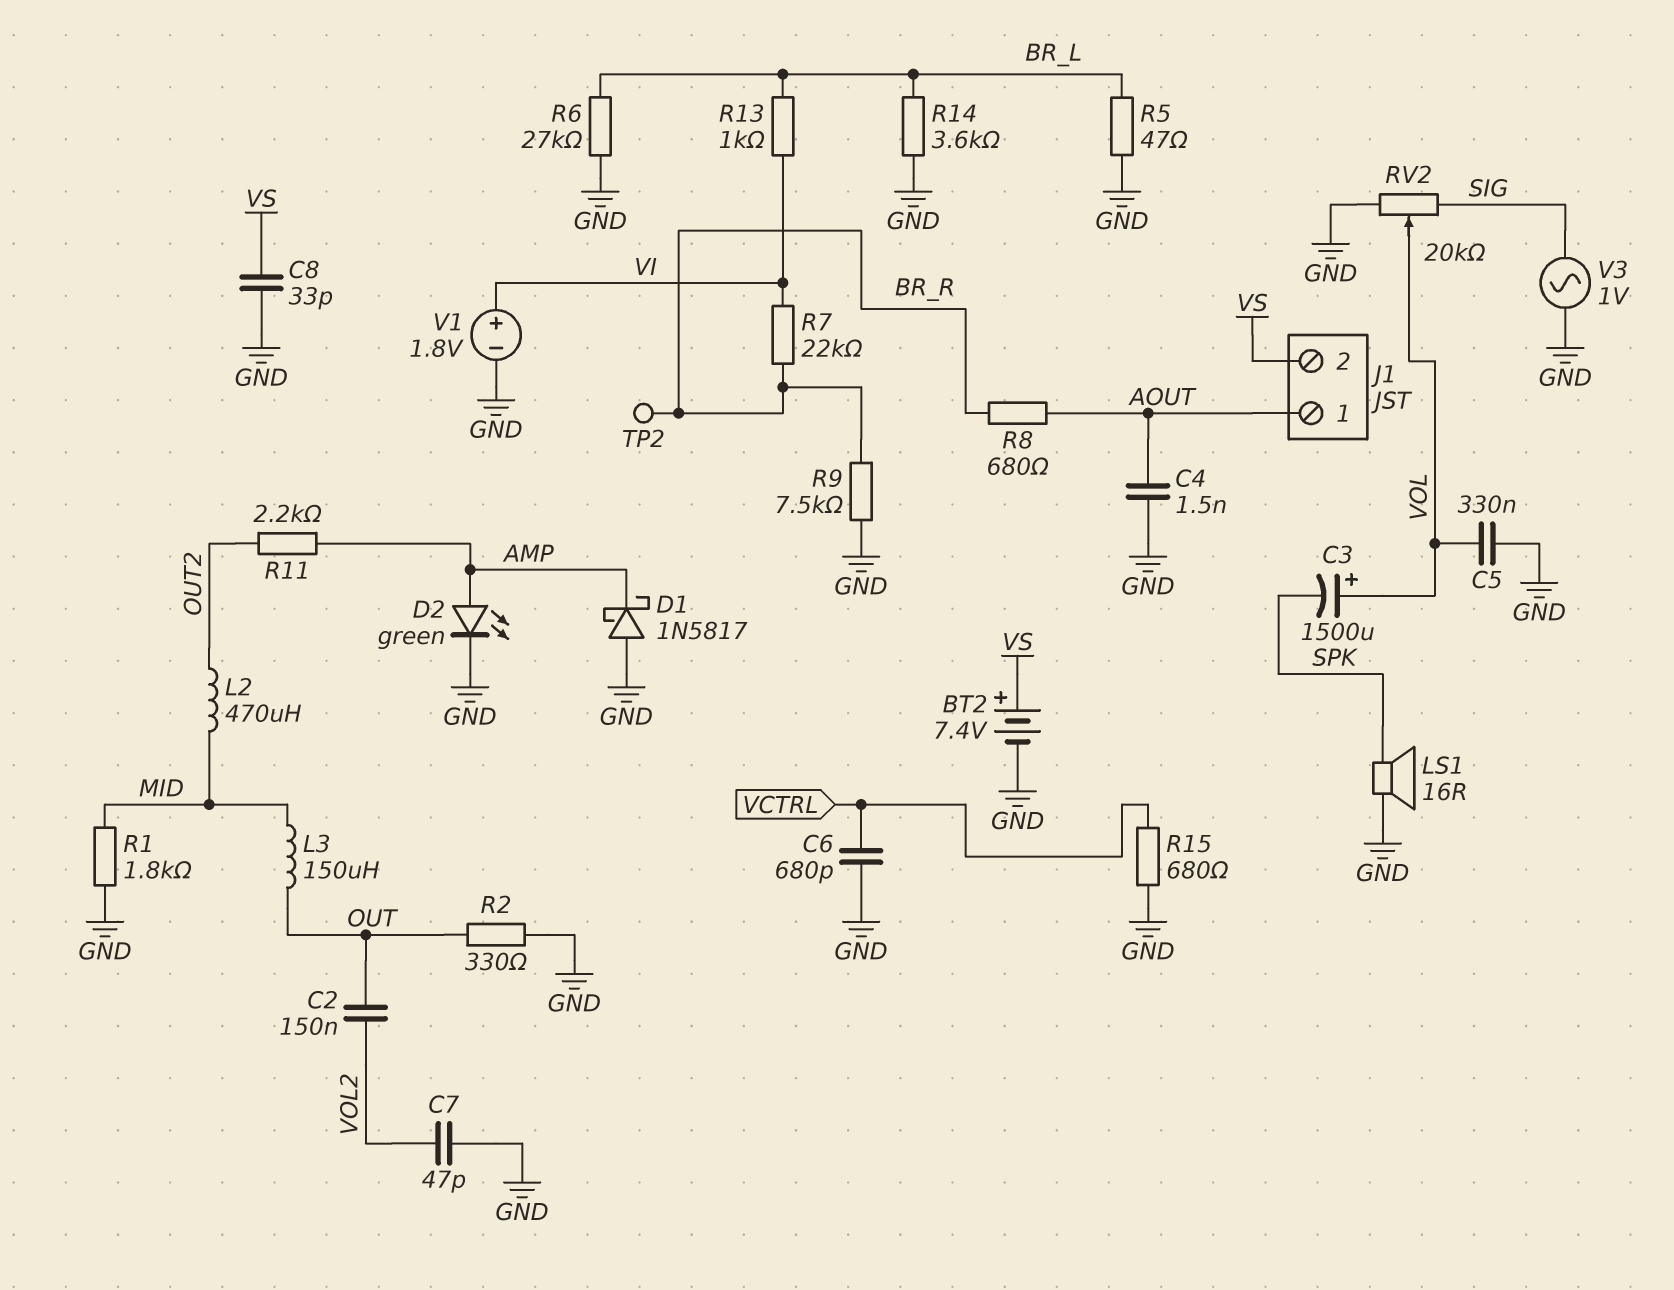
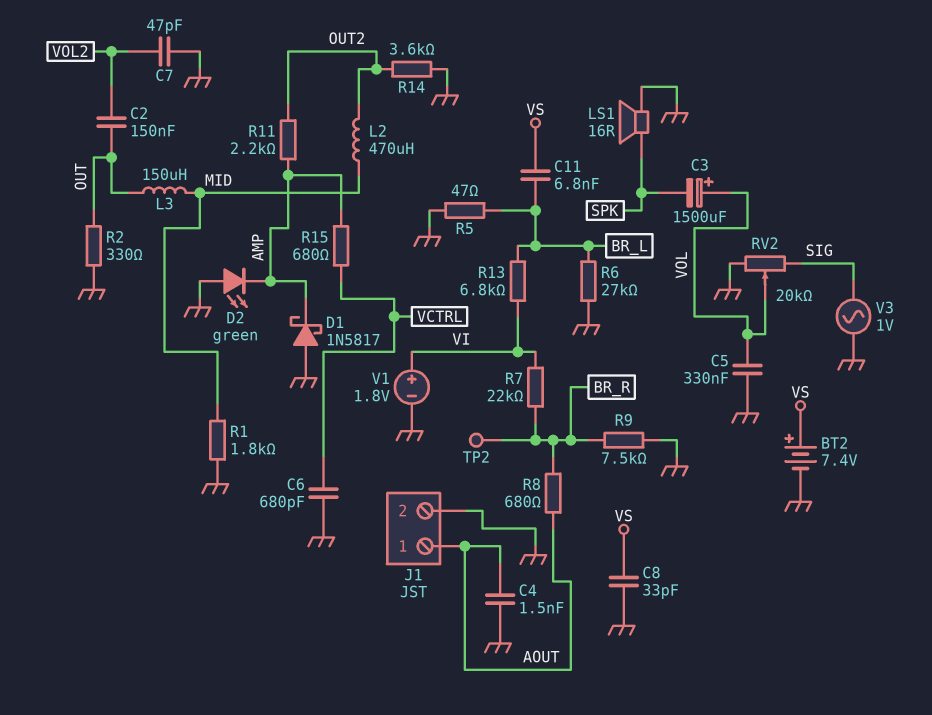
C11: none -> 6.8nF (BR_L, VS)
D2: LED green (A AMP, K GND) -> LED green (A GND, K AMP)
J1 pin 2: VS -> GND
R13: 1k (BR_L, VI) -> 6.8k (BR_L, VI)
R14: 3.6k (BR_L, GND) -> 3.6k (GND, OUT2)
R15: 680 (GND, VCTRL) -> 680 (AMP, VCTRL)

